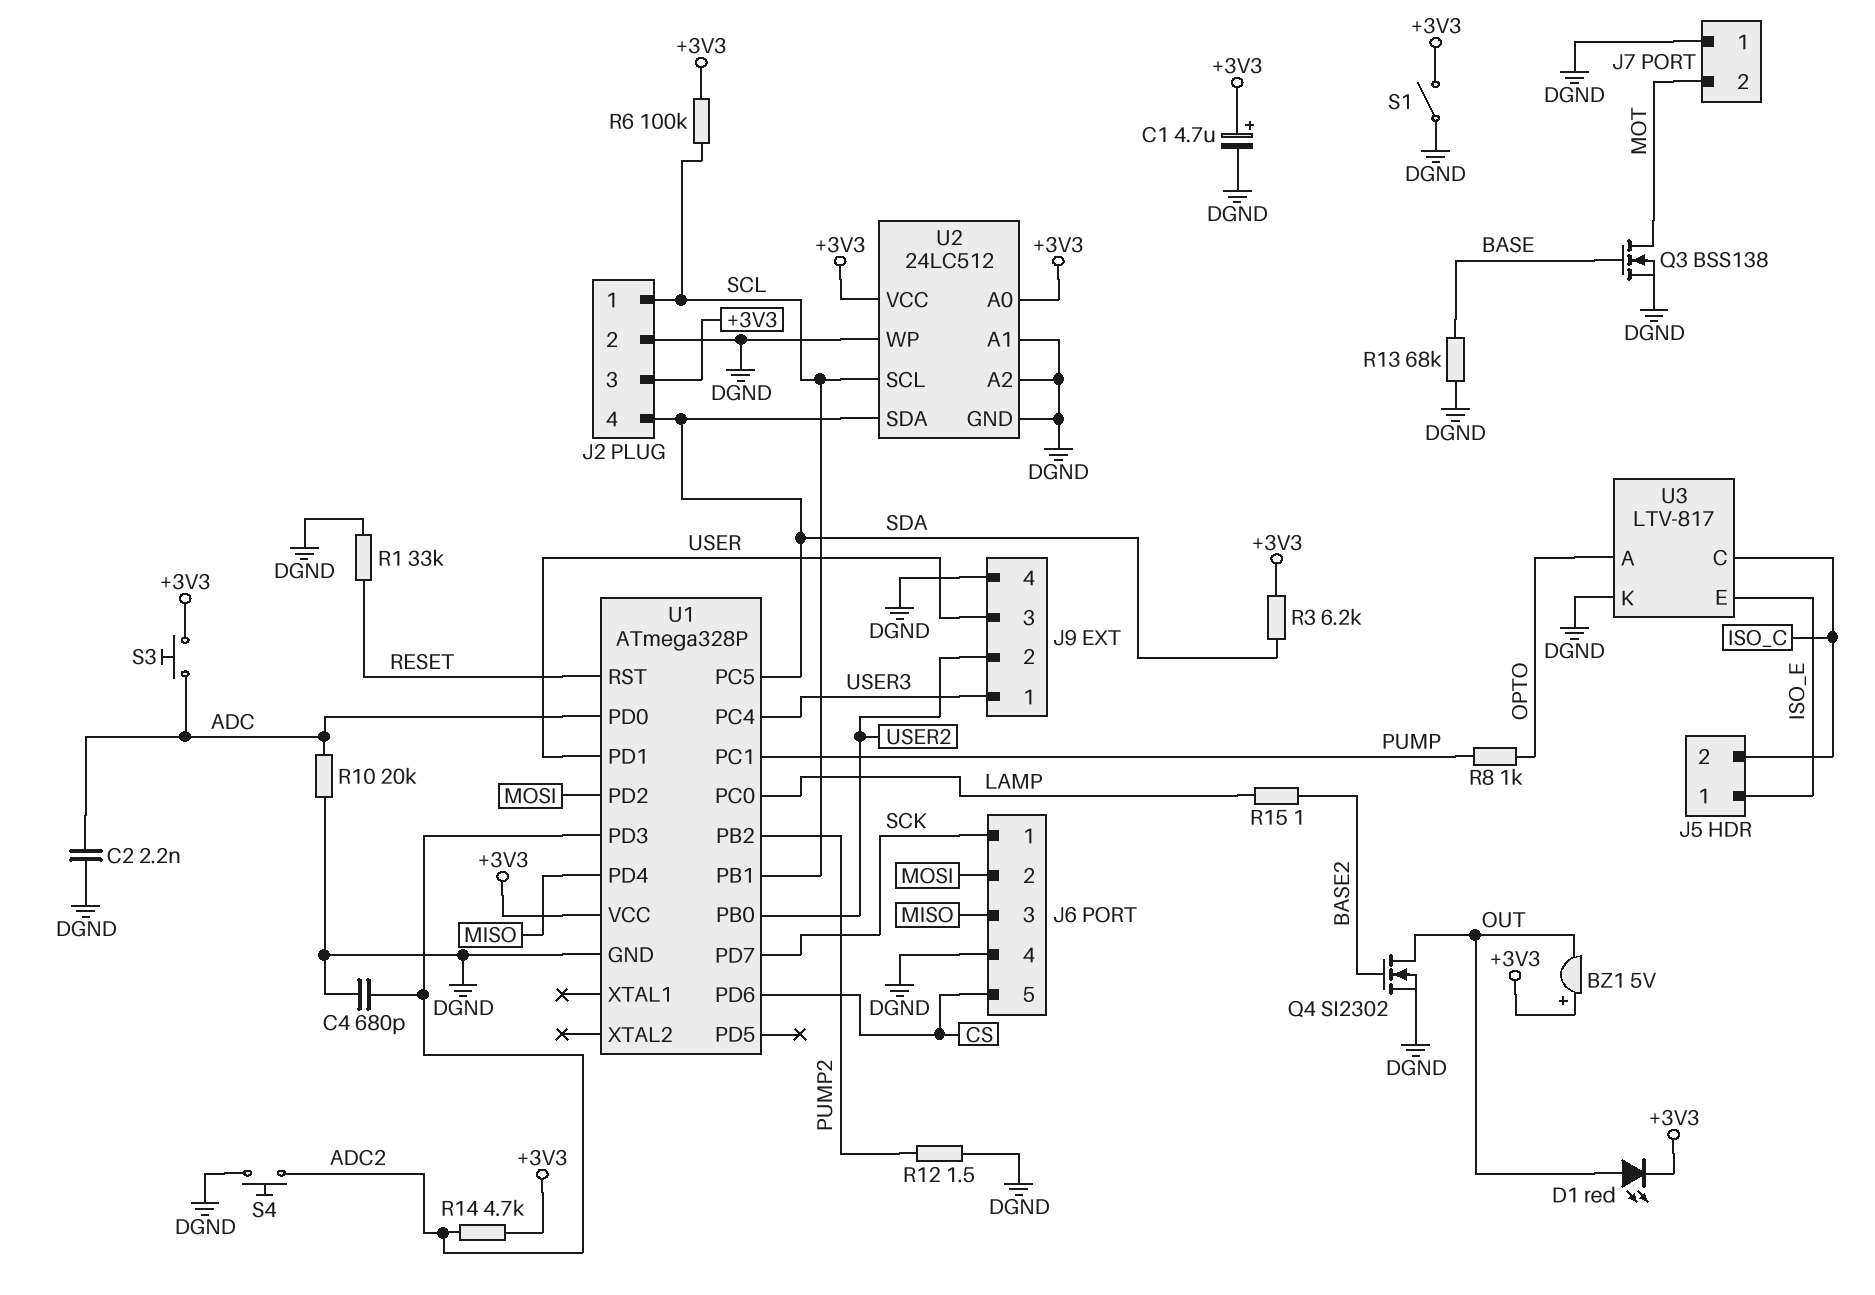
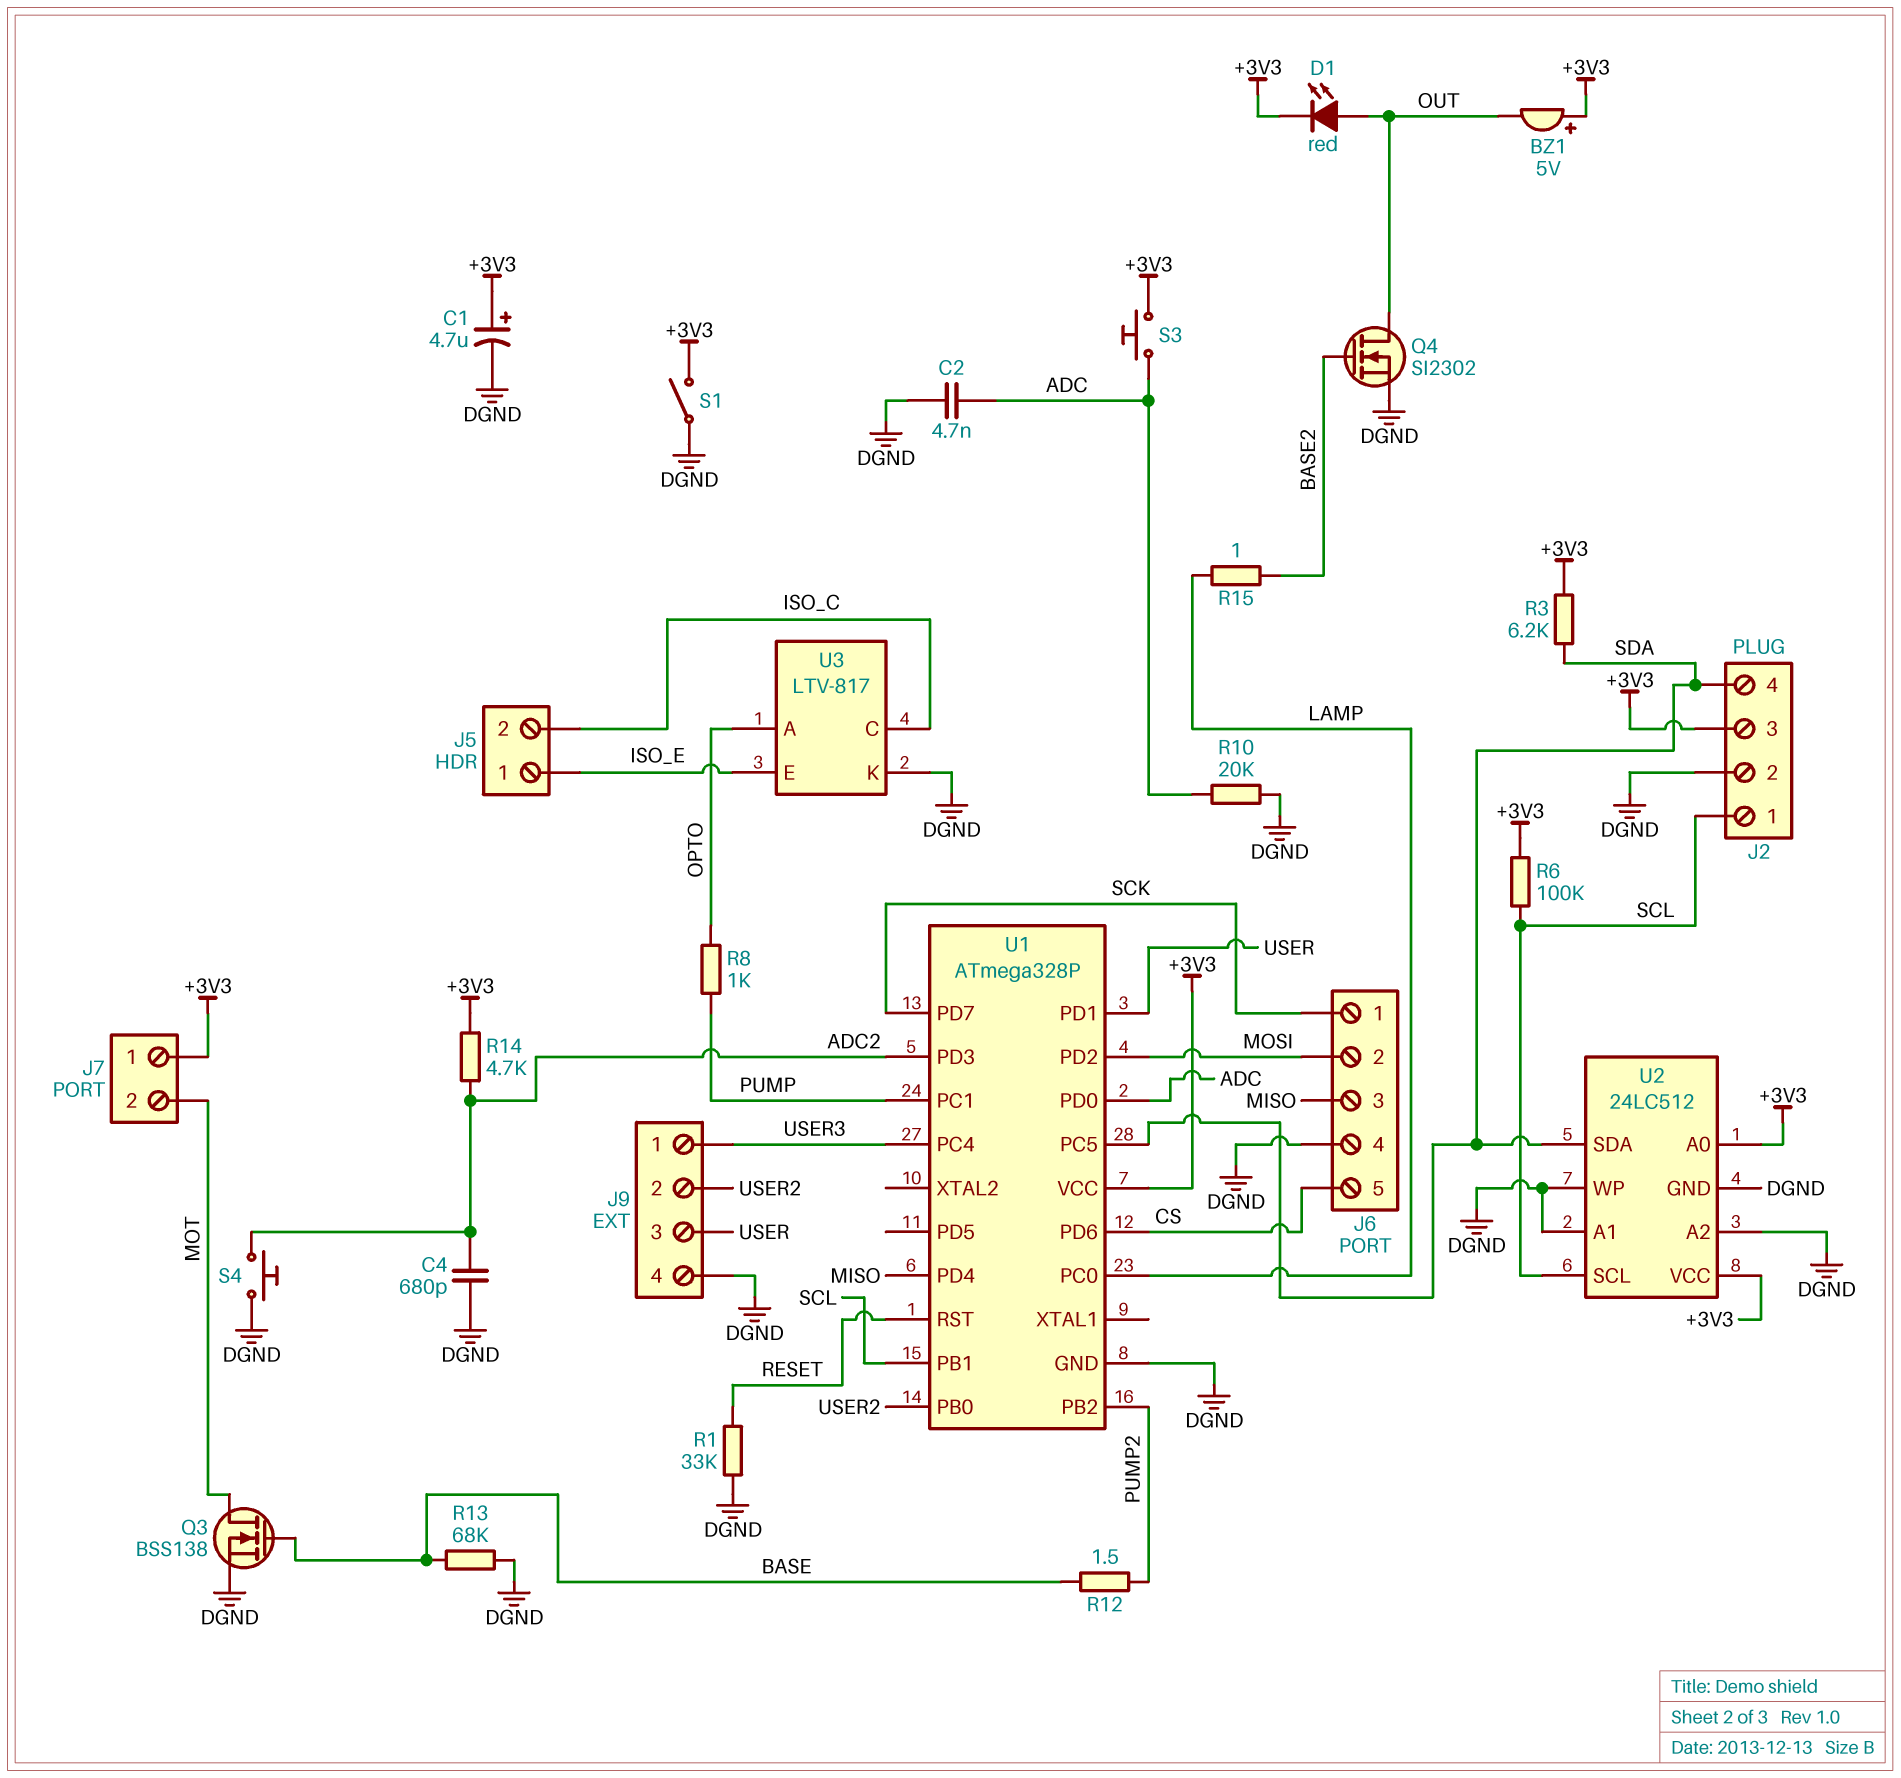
C2: 2.2nF (ADC, DGND) -> 4.7nF (ADC, DGND)
J7 pin 1: DGND -> +3V3
R12: 1.5 (DGND, PUMP2) -> 1.5 (BASE, PUMP2)

